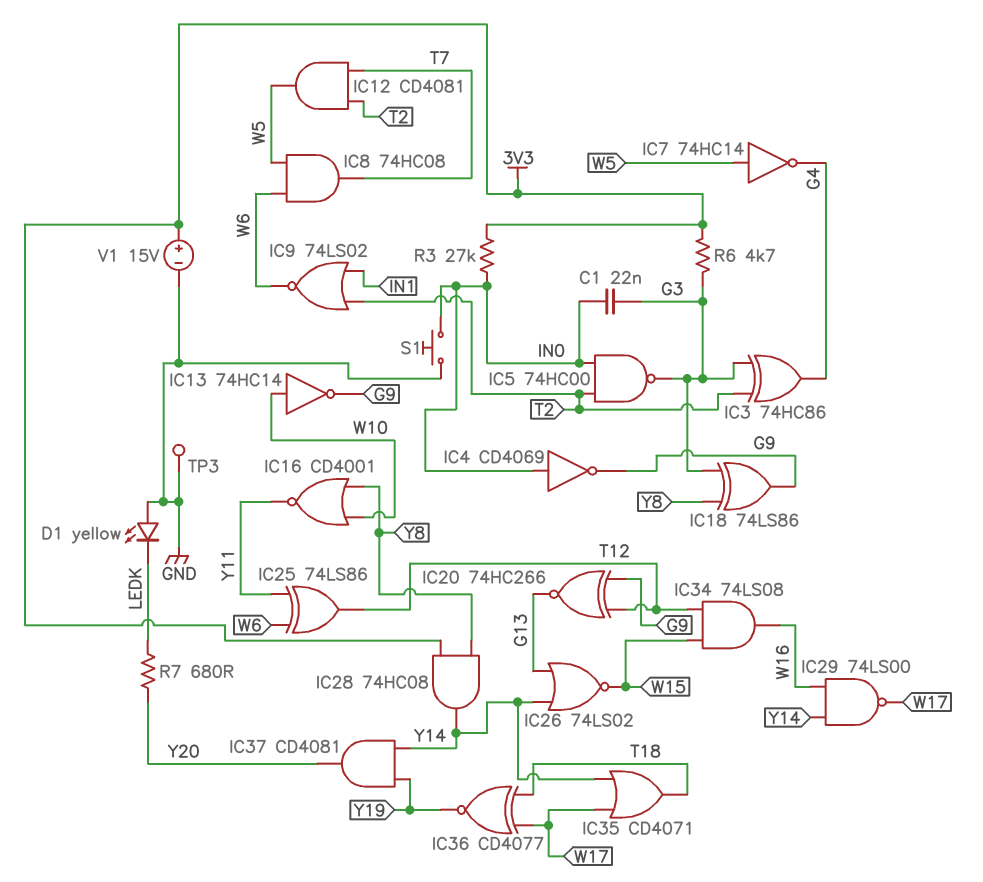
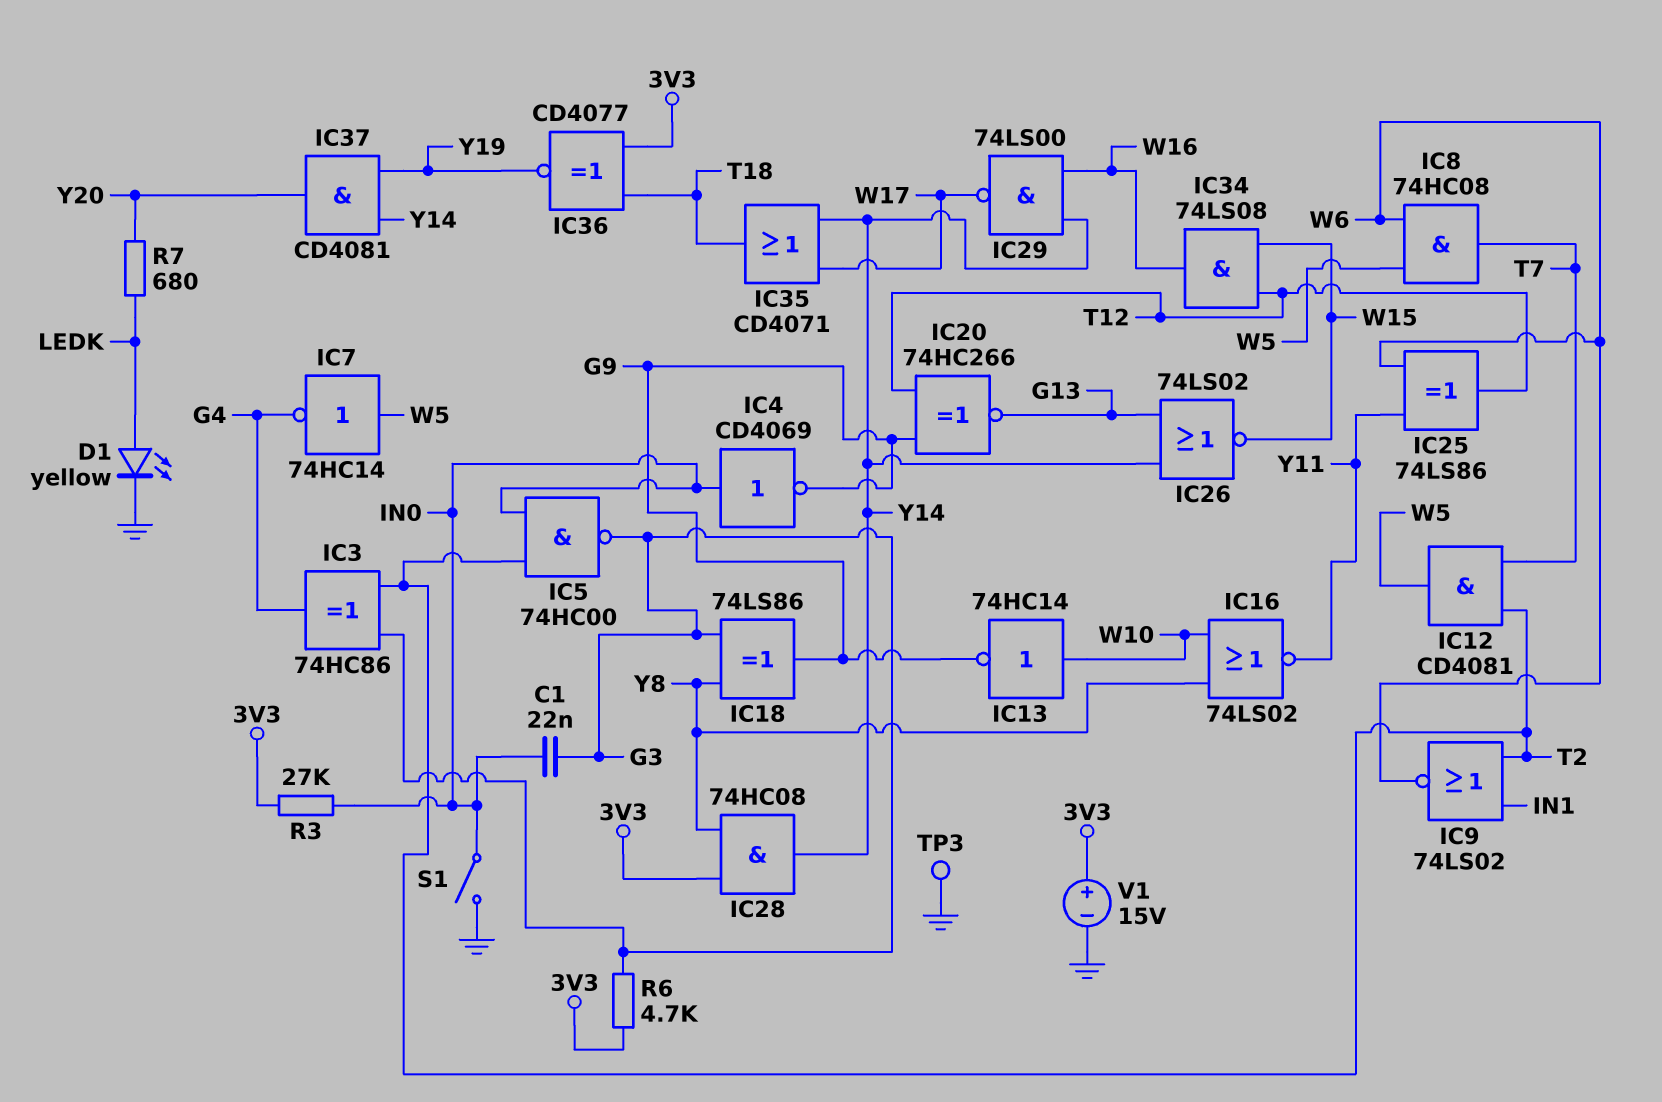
D1: LED yellow (A GND, K LEDK) -> LED yellow (A LEDK, K GND)
IC16: NOR CD4001 (in W10, in Y8, out Y11) -> NOR 74LS02 (in W10, in Y8, out Y11)
IC36: XNOR CD4077 (in T18, in W17, out Y19) -> XNOR CD4077 (in 3V3, in T18, out Y19)
S1: button (GND, IN0) -> switch (GND, IN0)

